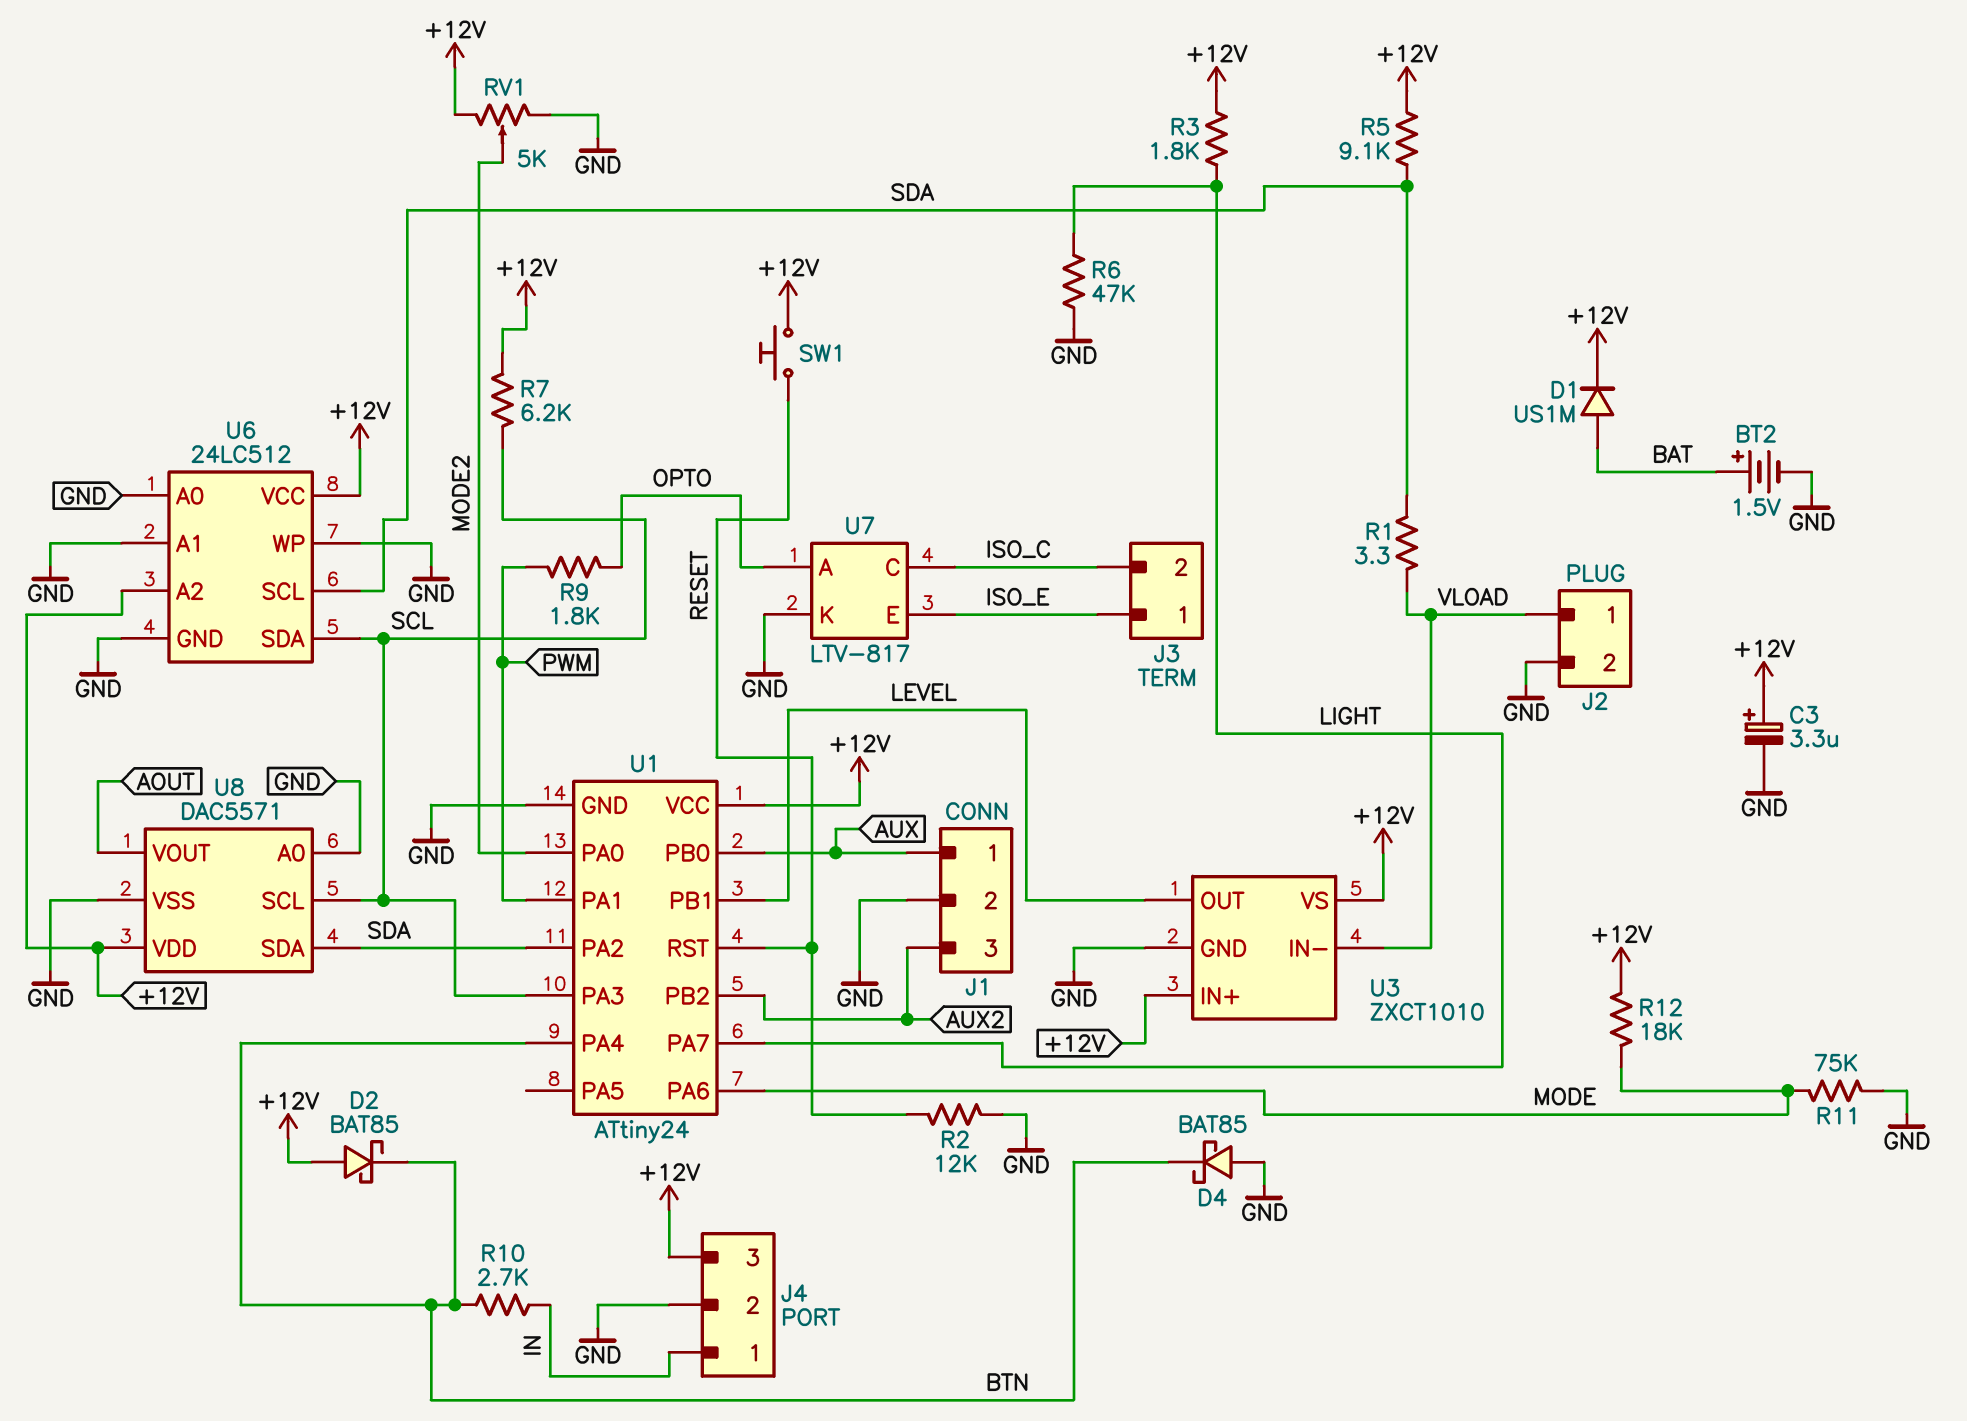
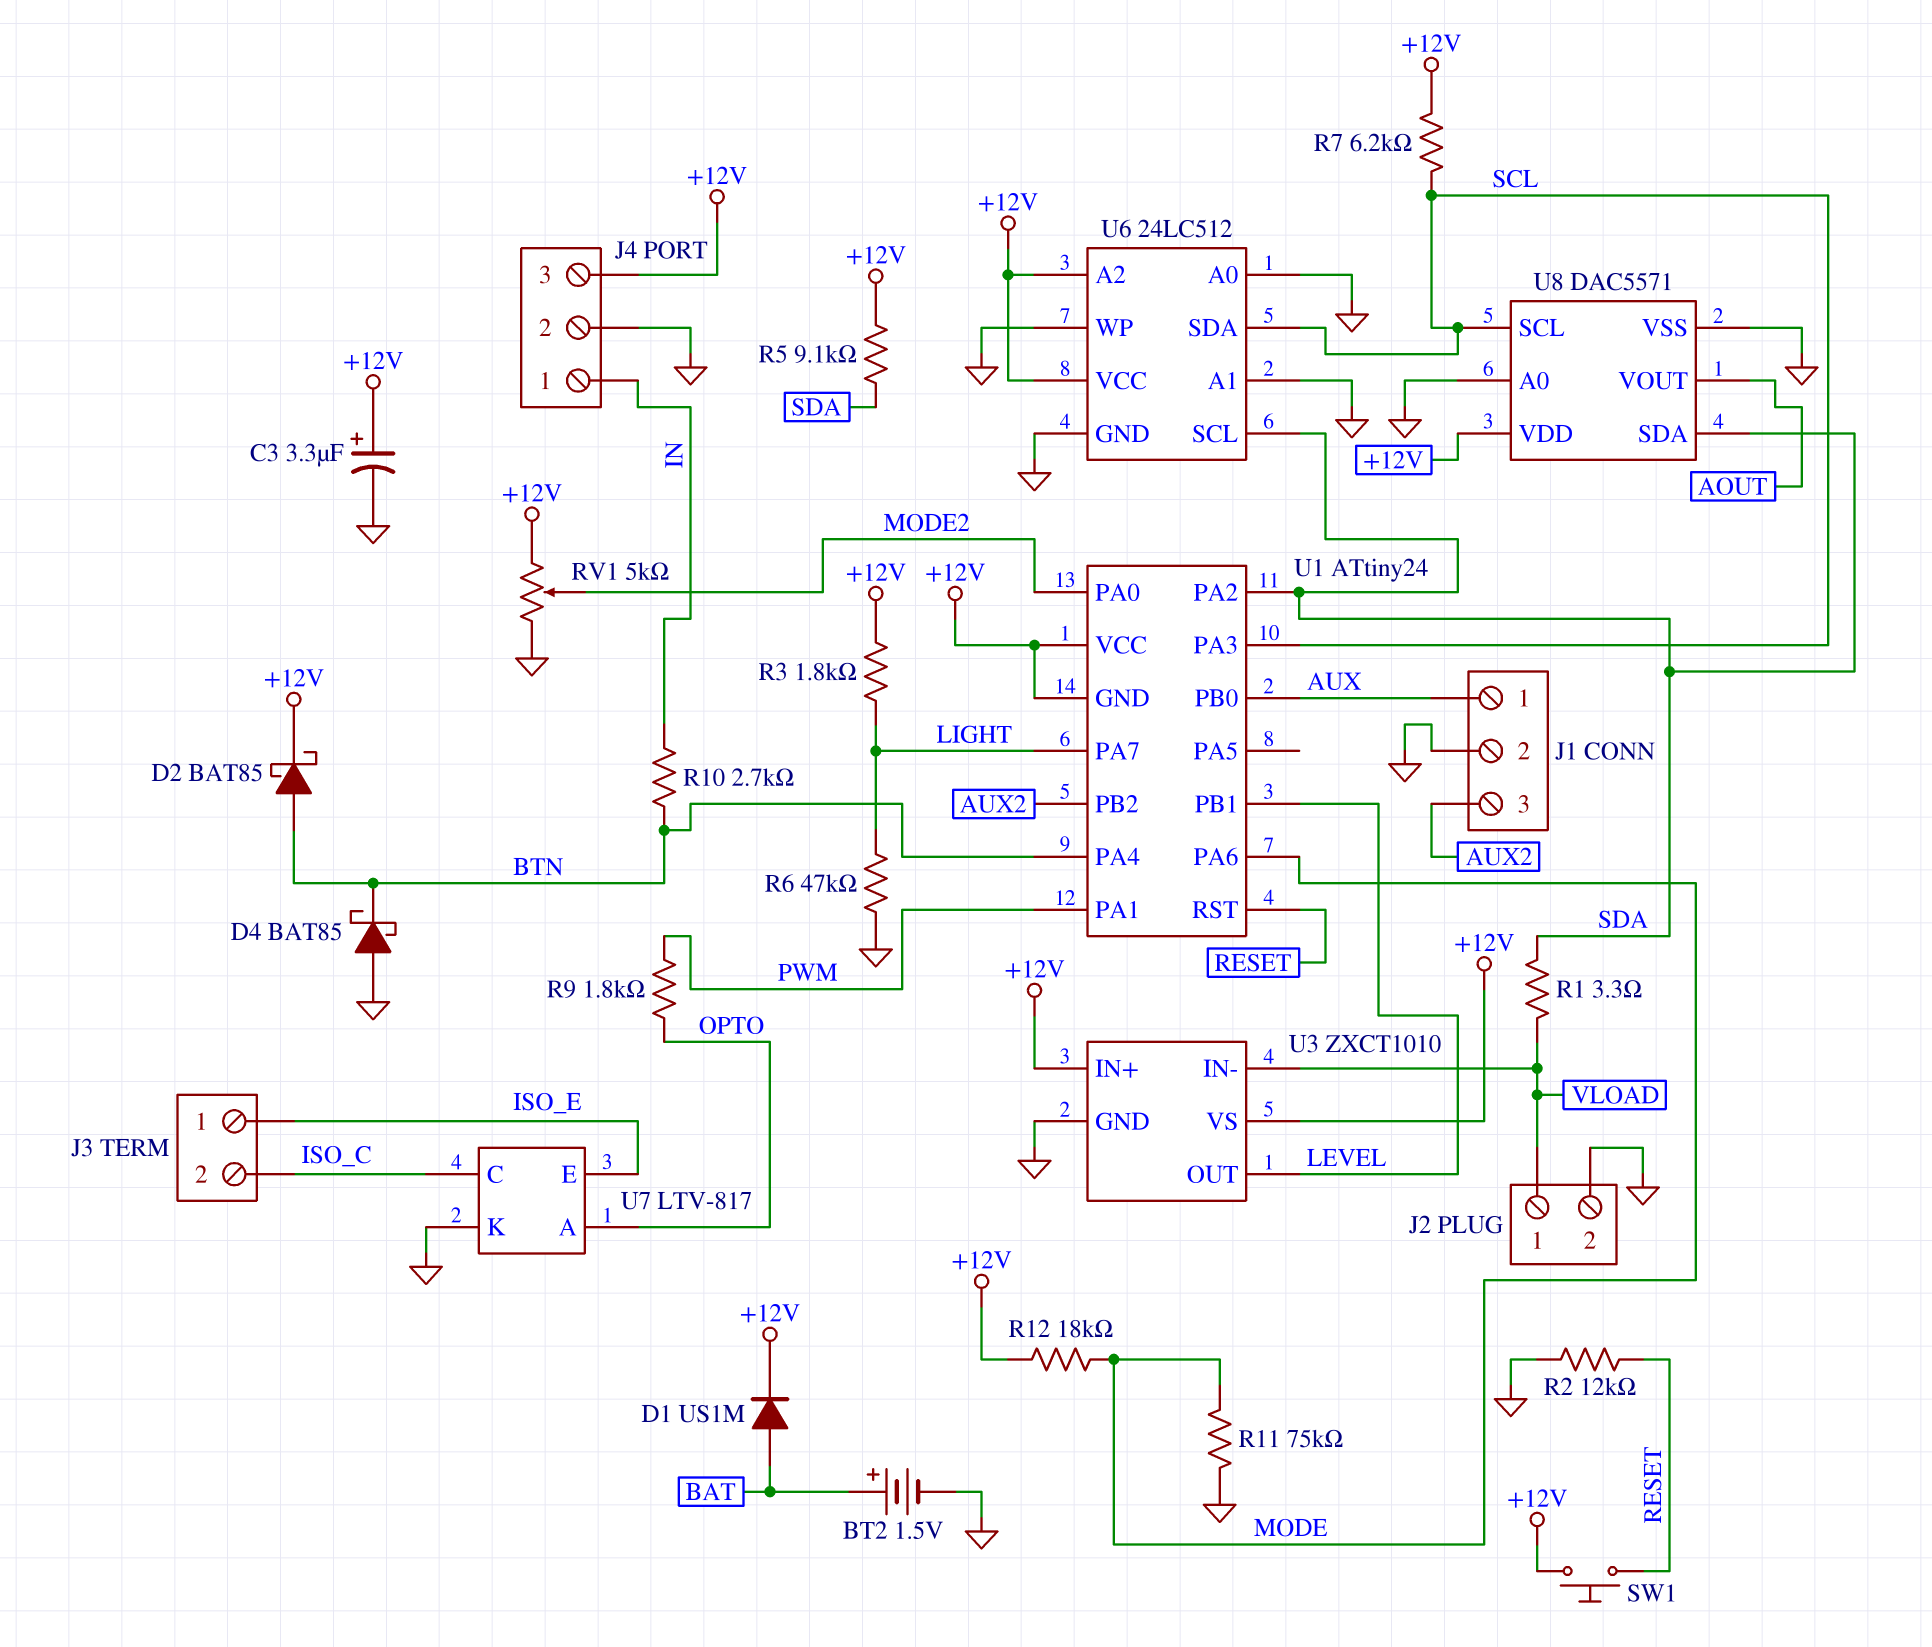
D2: schottky BAT85 (A +12V, K BTN) -> schottky BAT85 (A BTN, K +12V)
U1 pin GND: GND -> +12V

